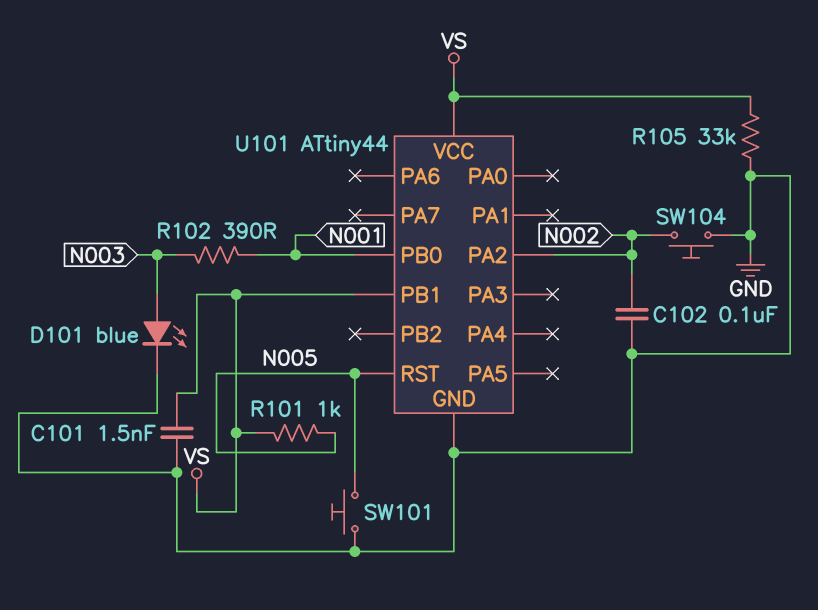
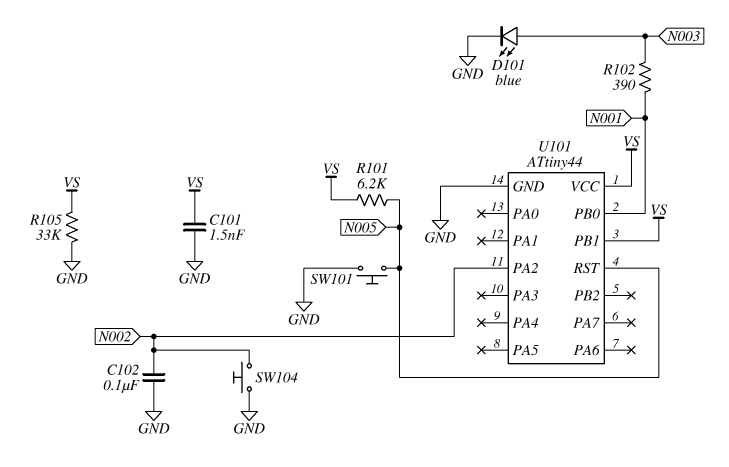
R101: 1k (N005, VS) -> 6.2k (N005, VS)

